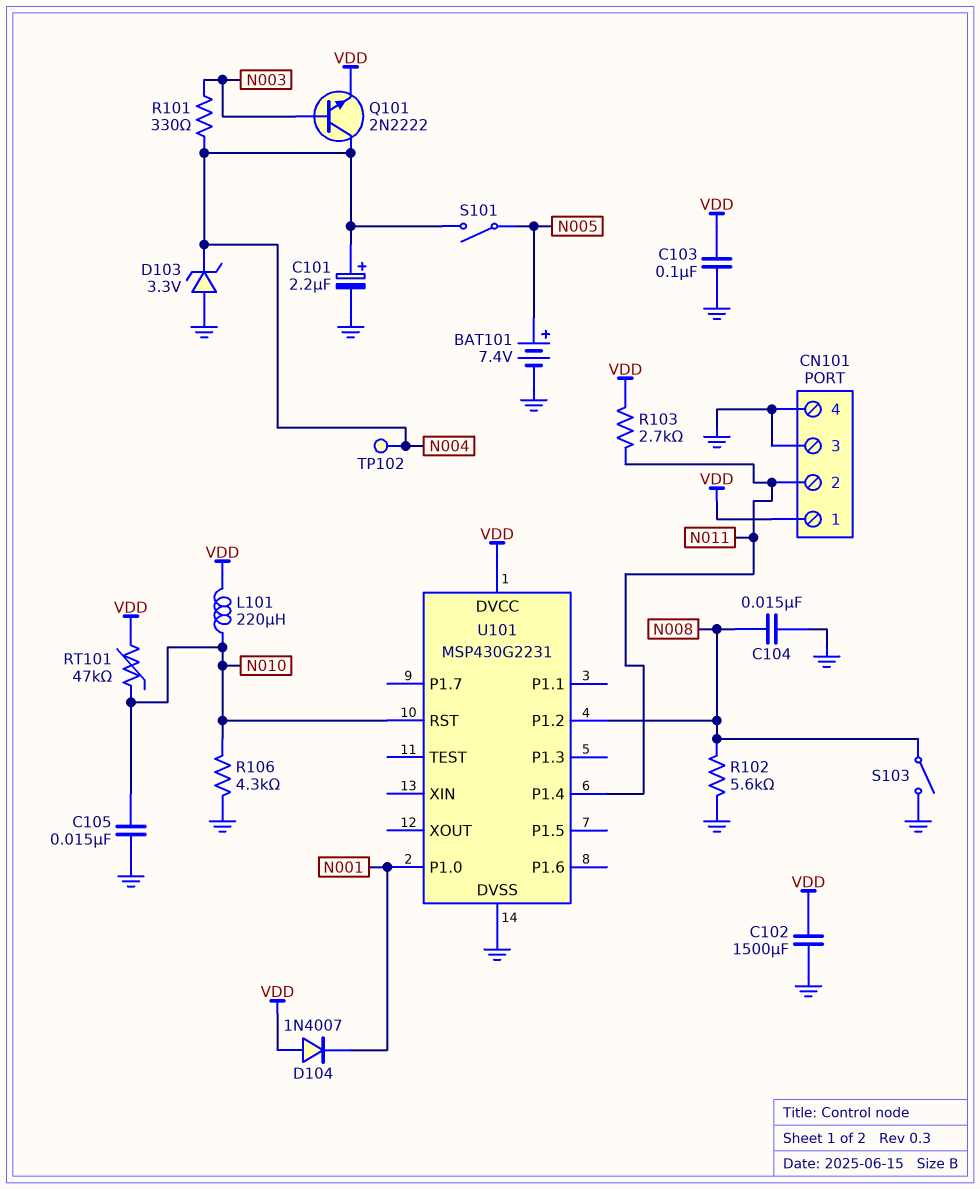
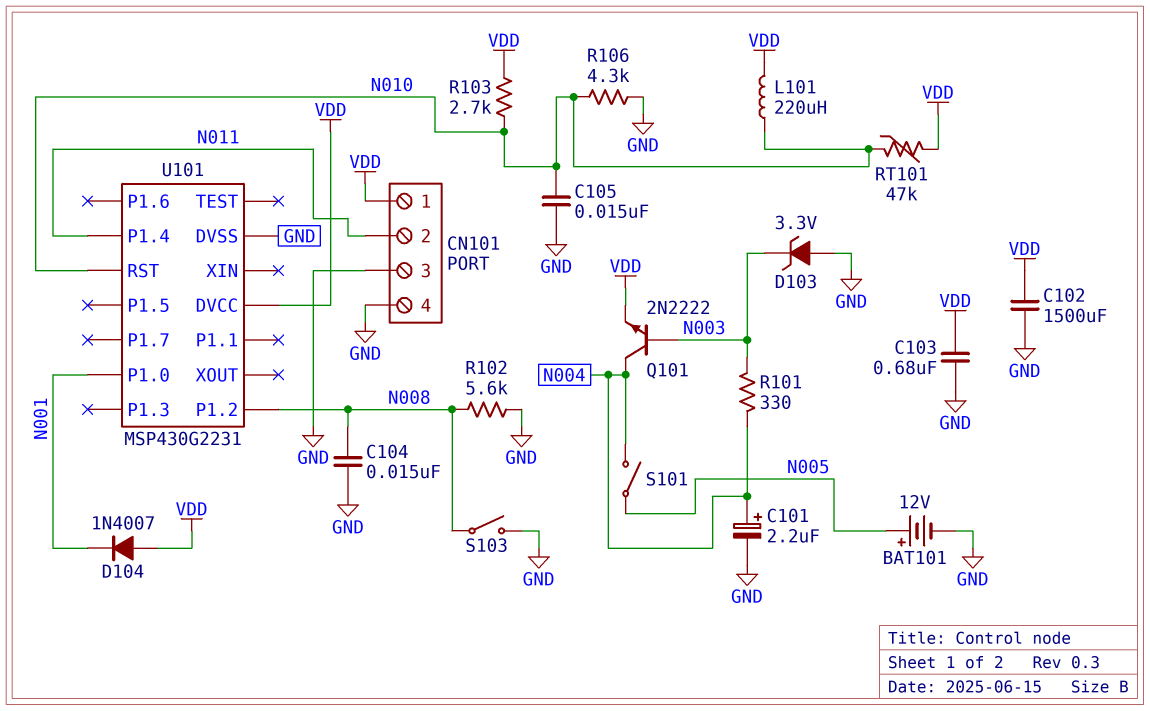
BAT101: 7.4V (plus N005, minus GND) -> 12V (plus N005, minus GND)
C103: 100nF (GND, VDD) -> 680nF (GND, VDD)
D103: zener 3.3V (A GND, K N004) -> zener 3.3V (A GND, K N003)
R103: 2.7k (N011, VDD) -> 2.7k (N010, VDD)
TP102: test point (N004) -> none

